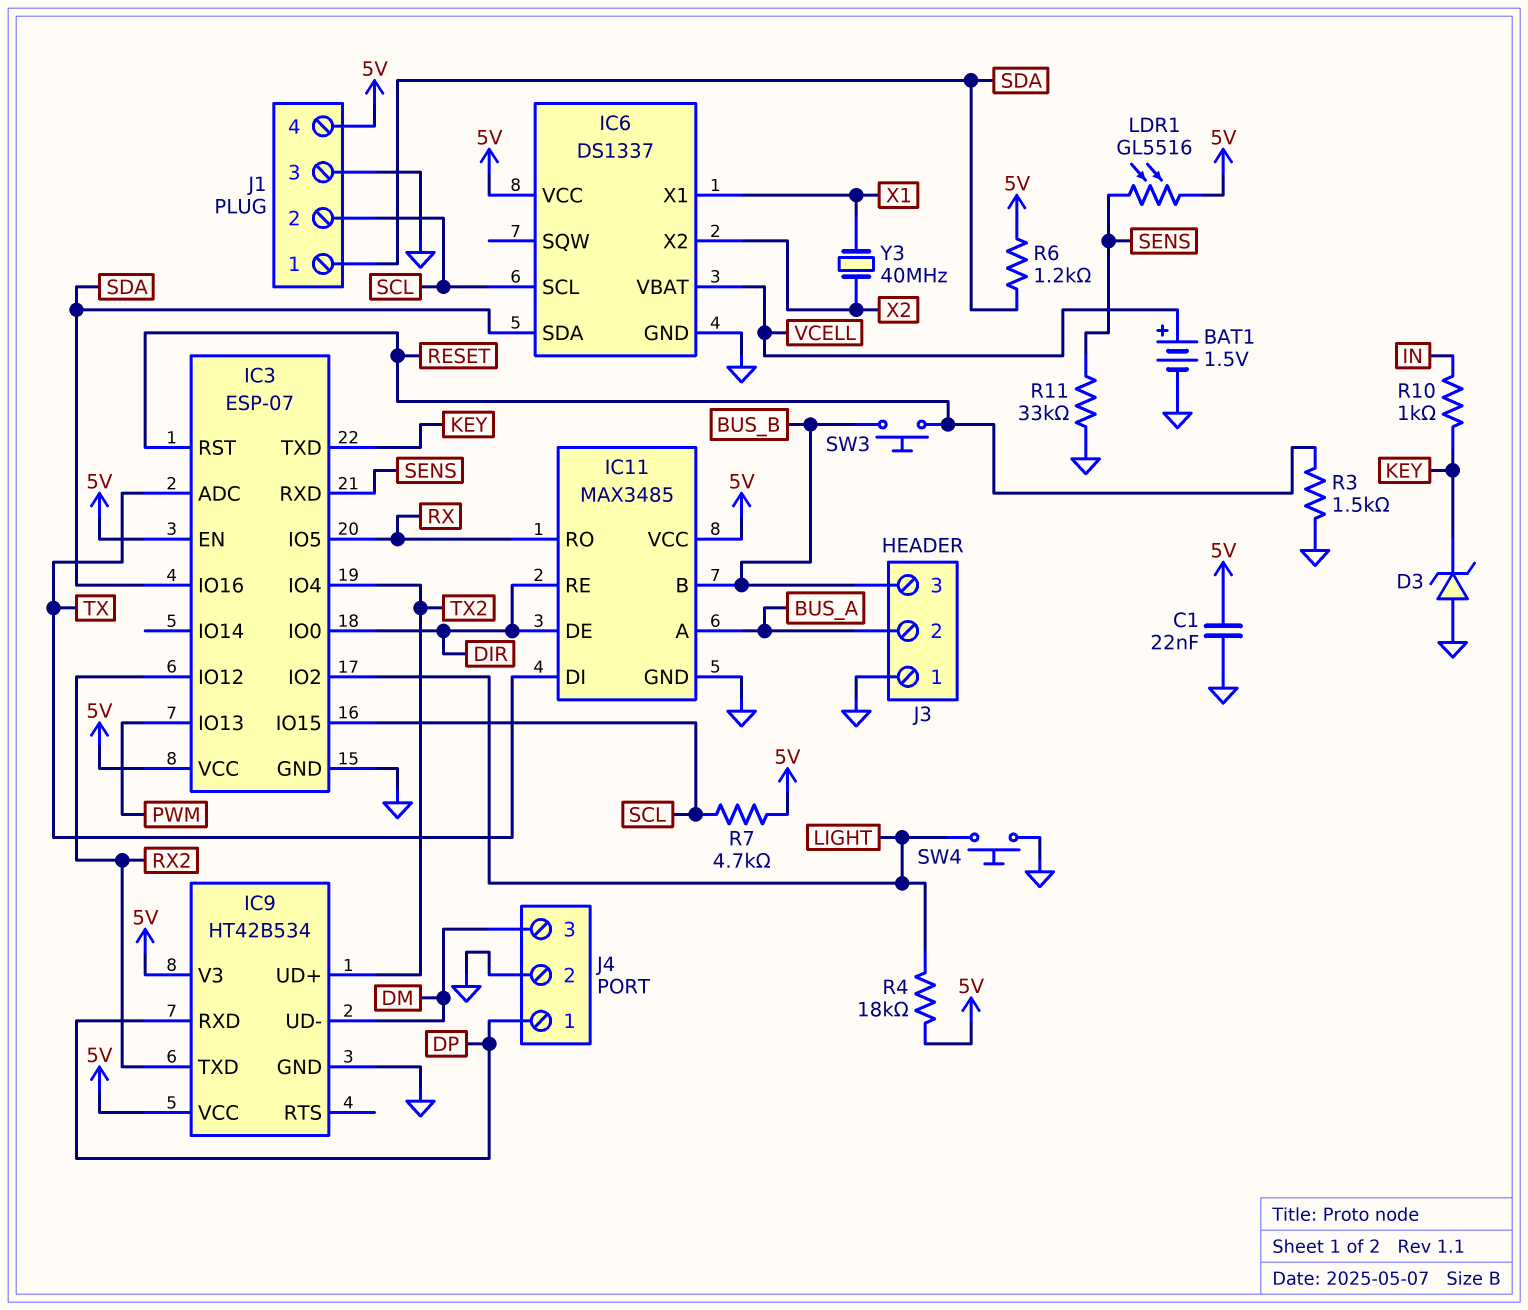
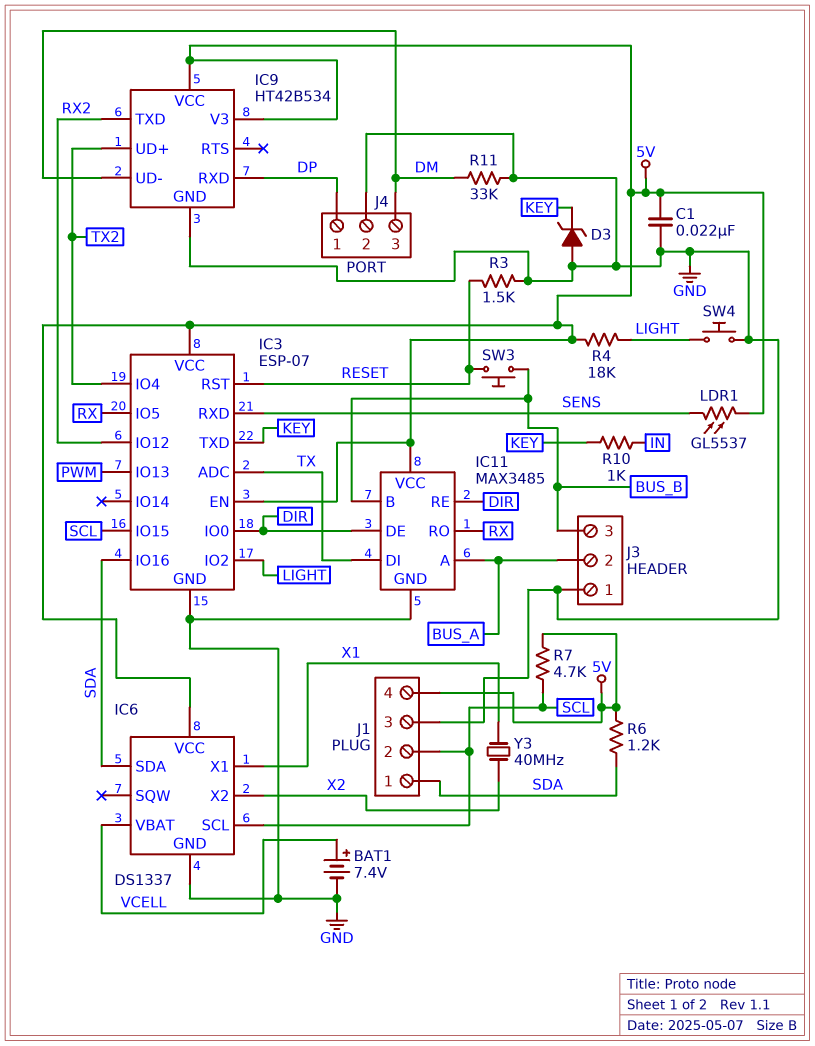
BAT1: 1.5V (plus VCELL, minus GND) -> 7.4V (plus VCELL, minus GND)
LDR1: GL5516 (5V, SENS) -> GL5537 (5V, SENS)
R11: 33k (GND, SENS) -> 33k (DM, GND)

